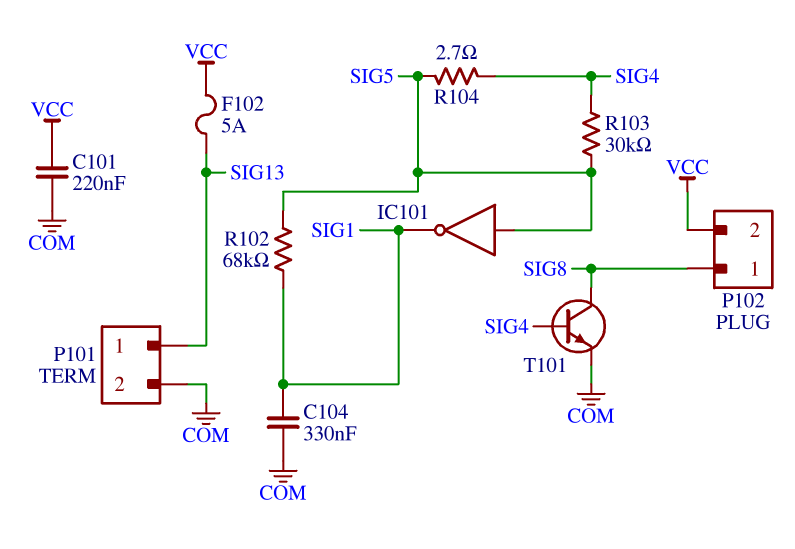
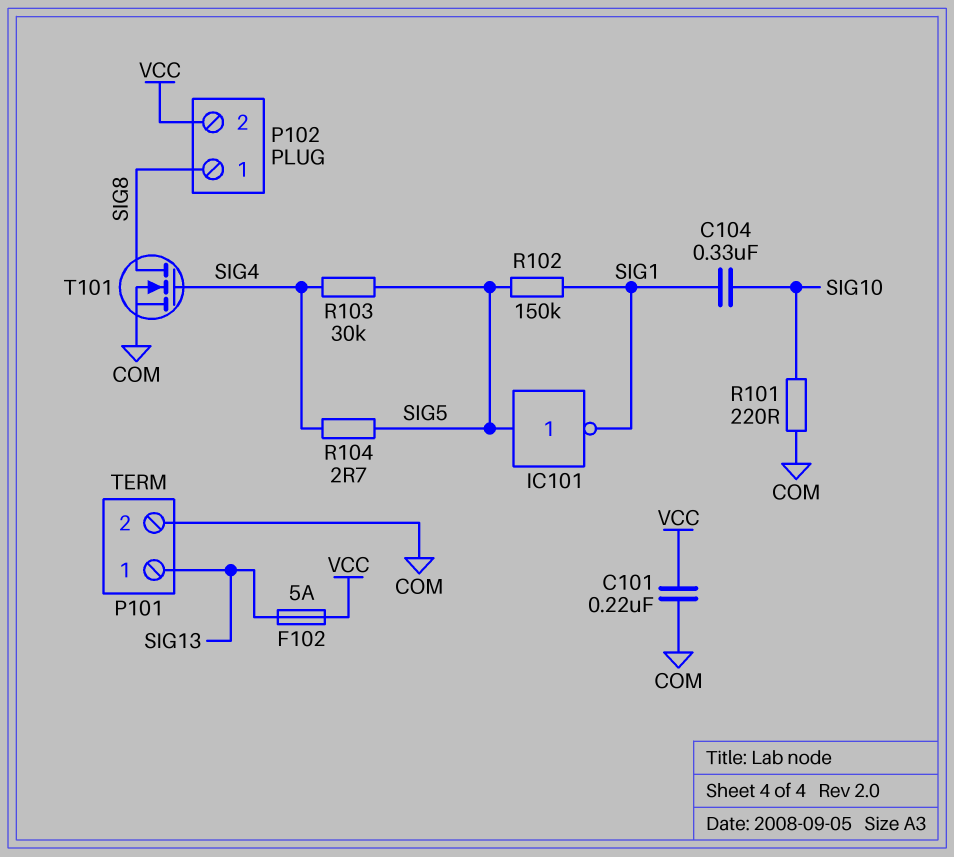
C104: 330nF (COM, SIG1) -> 330nF (SIG1, SIG10)
R101: none -> 220 (COM, SIG10)
R102: 68k (SIG1, SIG5) -> 150k (SIG1, SIG5)
T101: NPN (B SIG4, C SIG8, E COM) -> NMOS (G SIG4, D SIG8, S COM)

